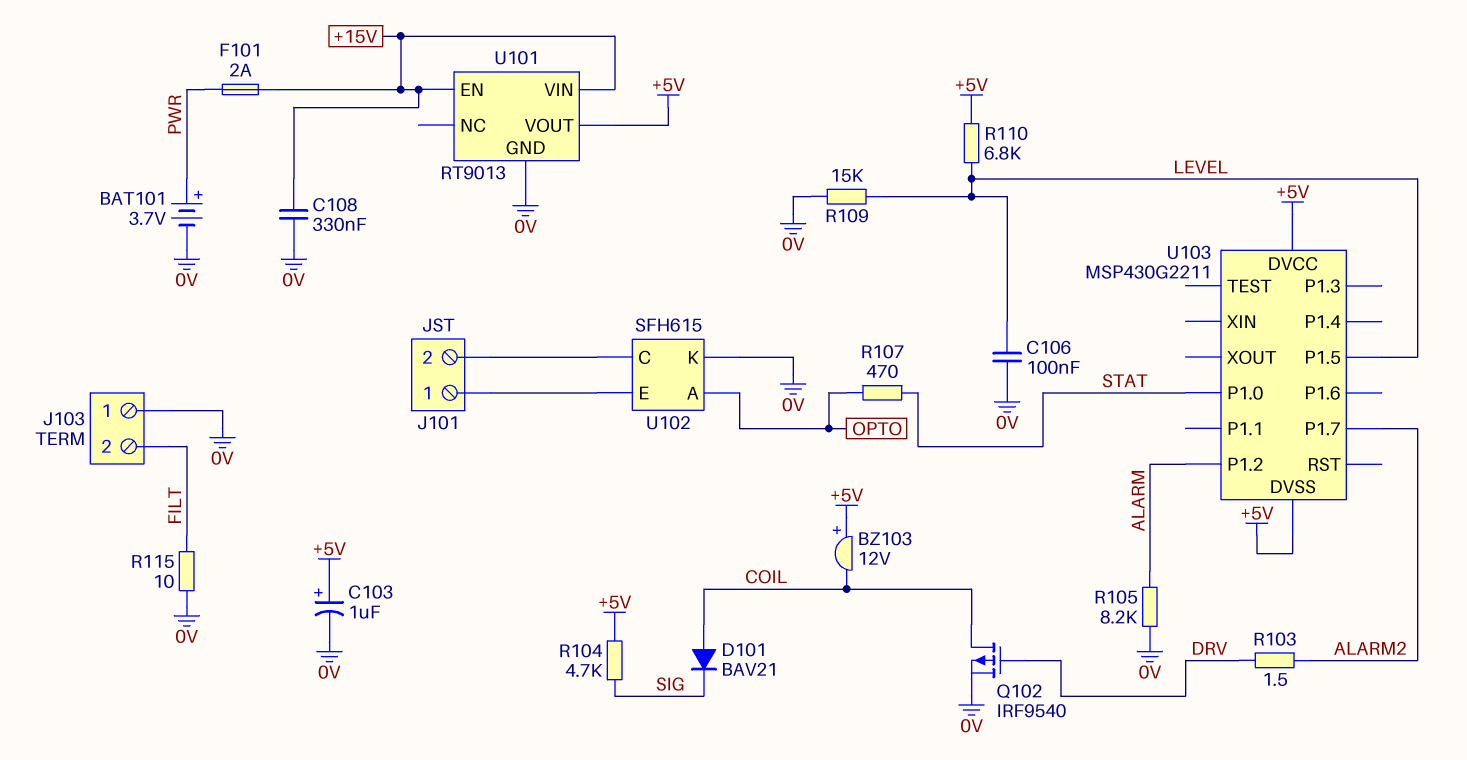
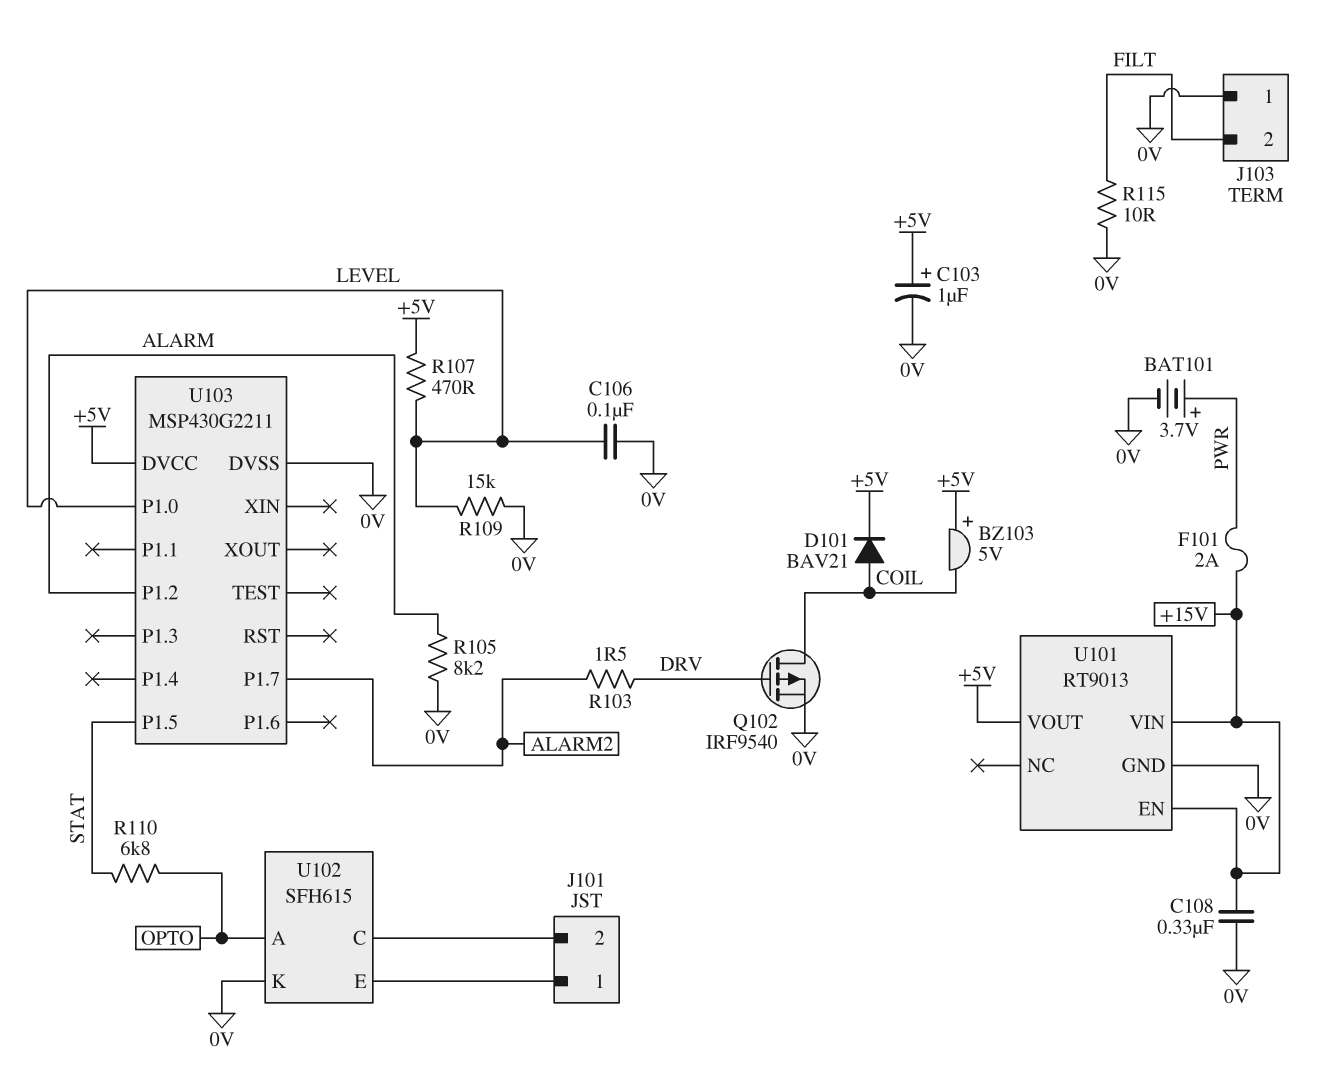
BZ103: buzzer 12V (plus +5V, minus COIL) -> buzzer 5V (plus +5V, minus COIL)
D101: diode BAV21 (A COIL, K SIG) -> diode BAV21 (A COIL, K +5V)
R104: 4.7k (+5V, SIG) -> none
R107: 470 (OPTO, STAT) -> 470 (+5V, LEVEL)
R110: 6.8k (+5V, LEVEL) -> 6.8k (OPTO, STAT)
U103 pin DVSS: +5V -> 0V
U103 pin P1.0: STAT -> LEVEL
U103 pin P1.5: LEVEL -> STAT

